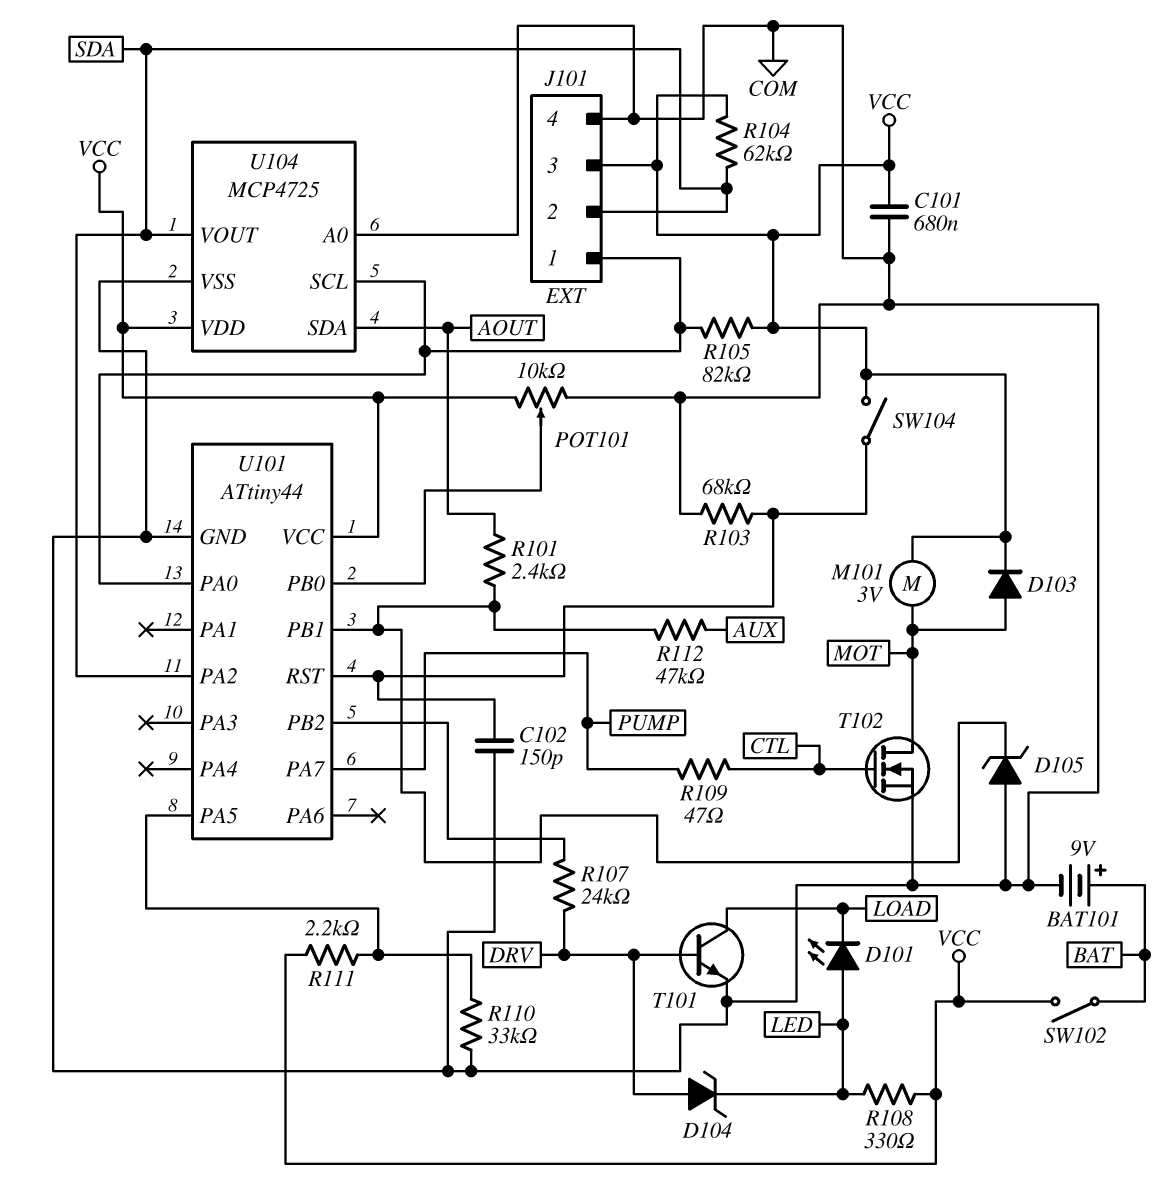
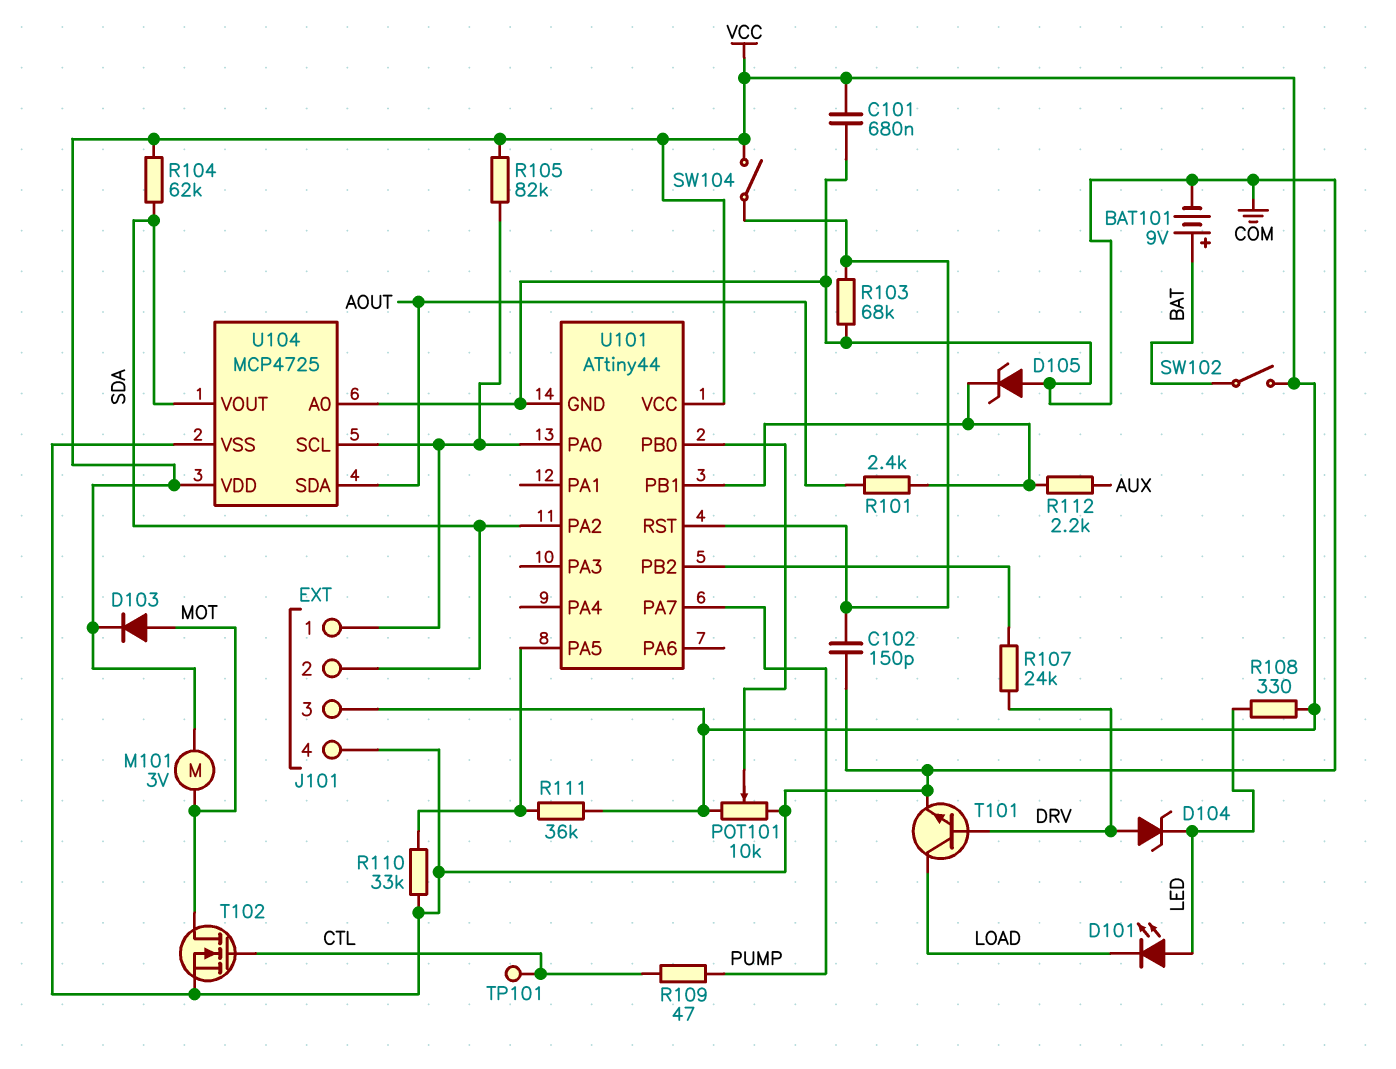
R111: 2.2k (U101/PA5, VCC) -> 36k (U101/PA5, VCC)
R112: 47k (AUX, U101/PB1) -> 2.2k (AUX, U101/PB1)
TP101: none -> test point (CTL)

